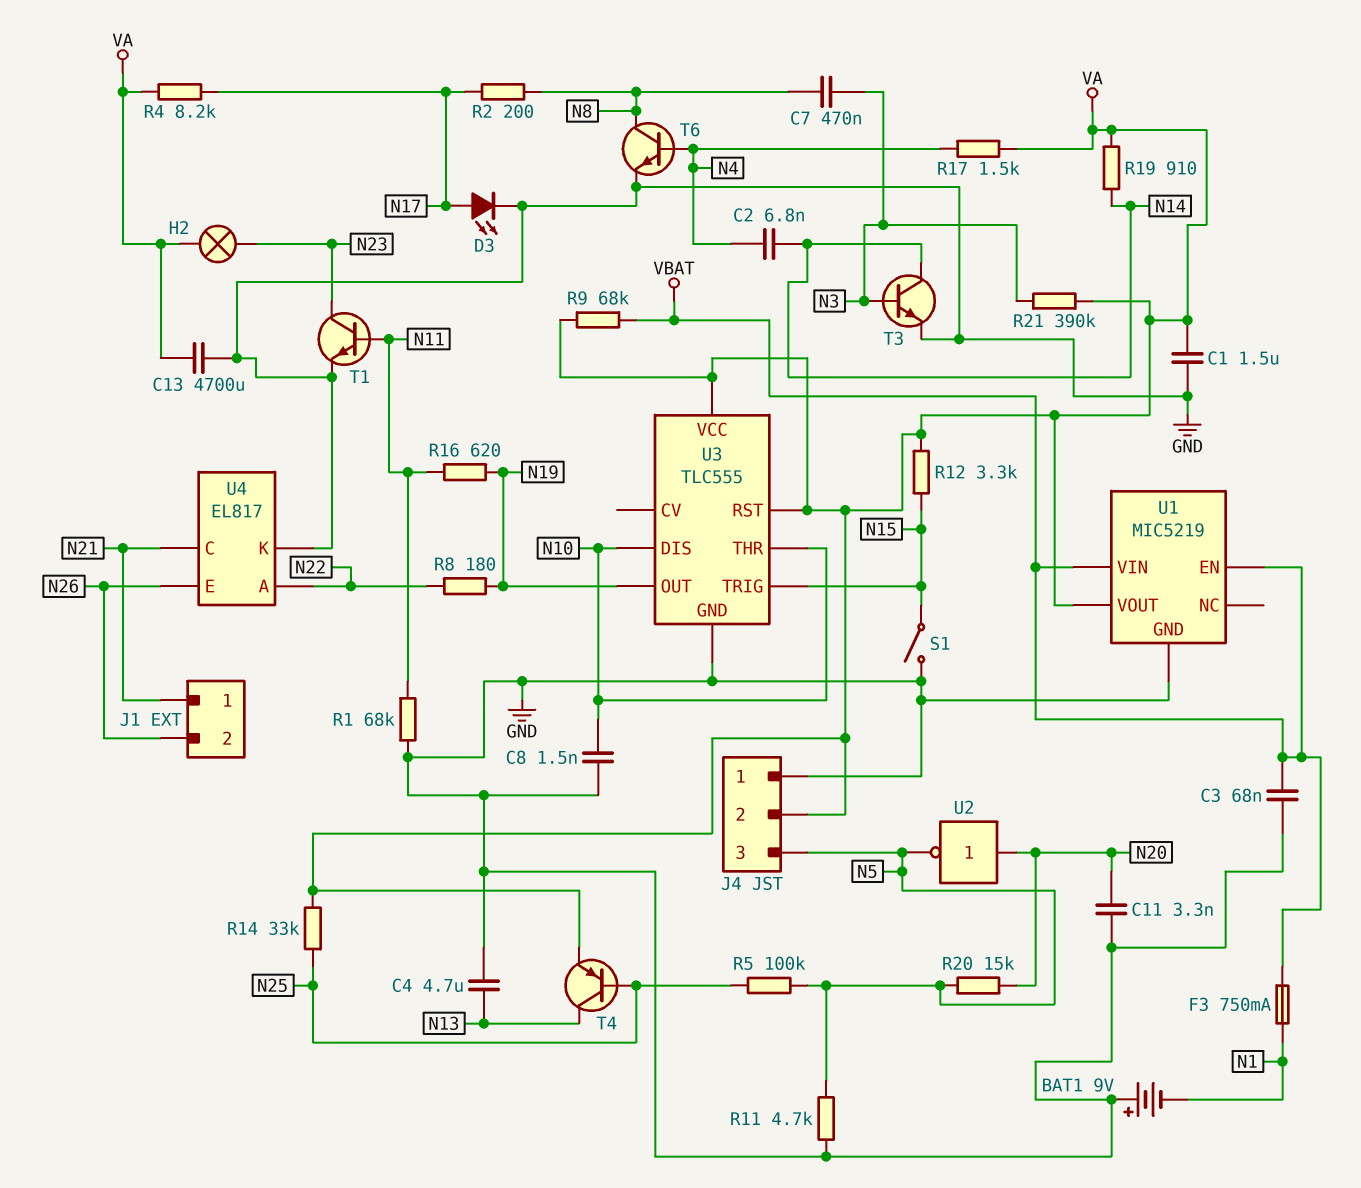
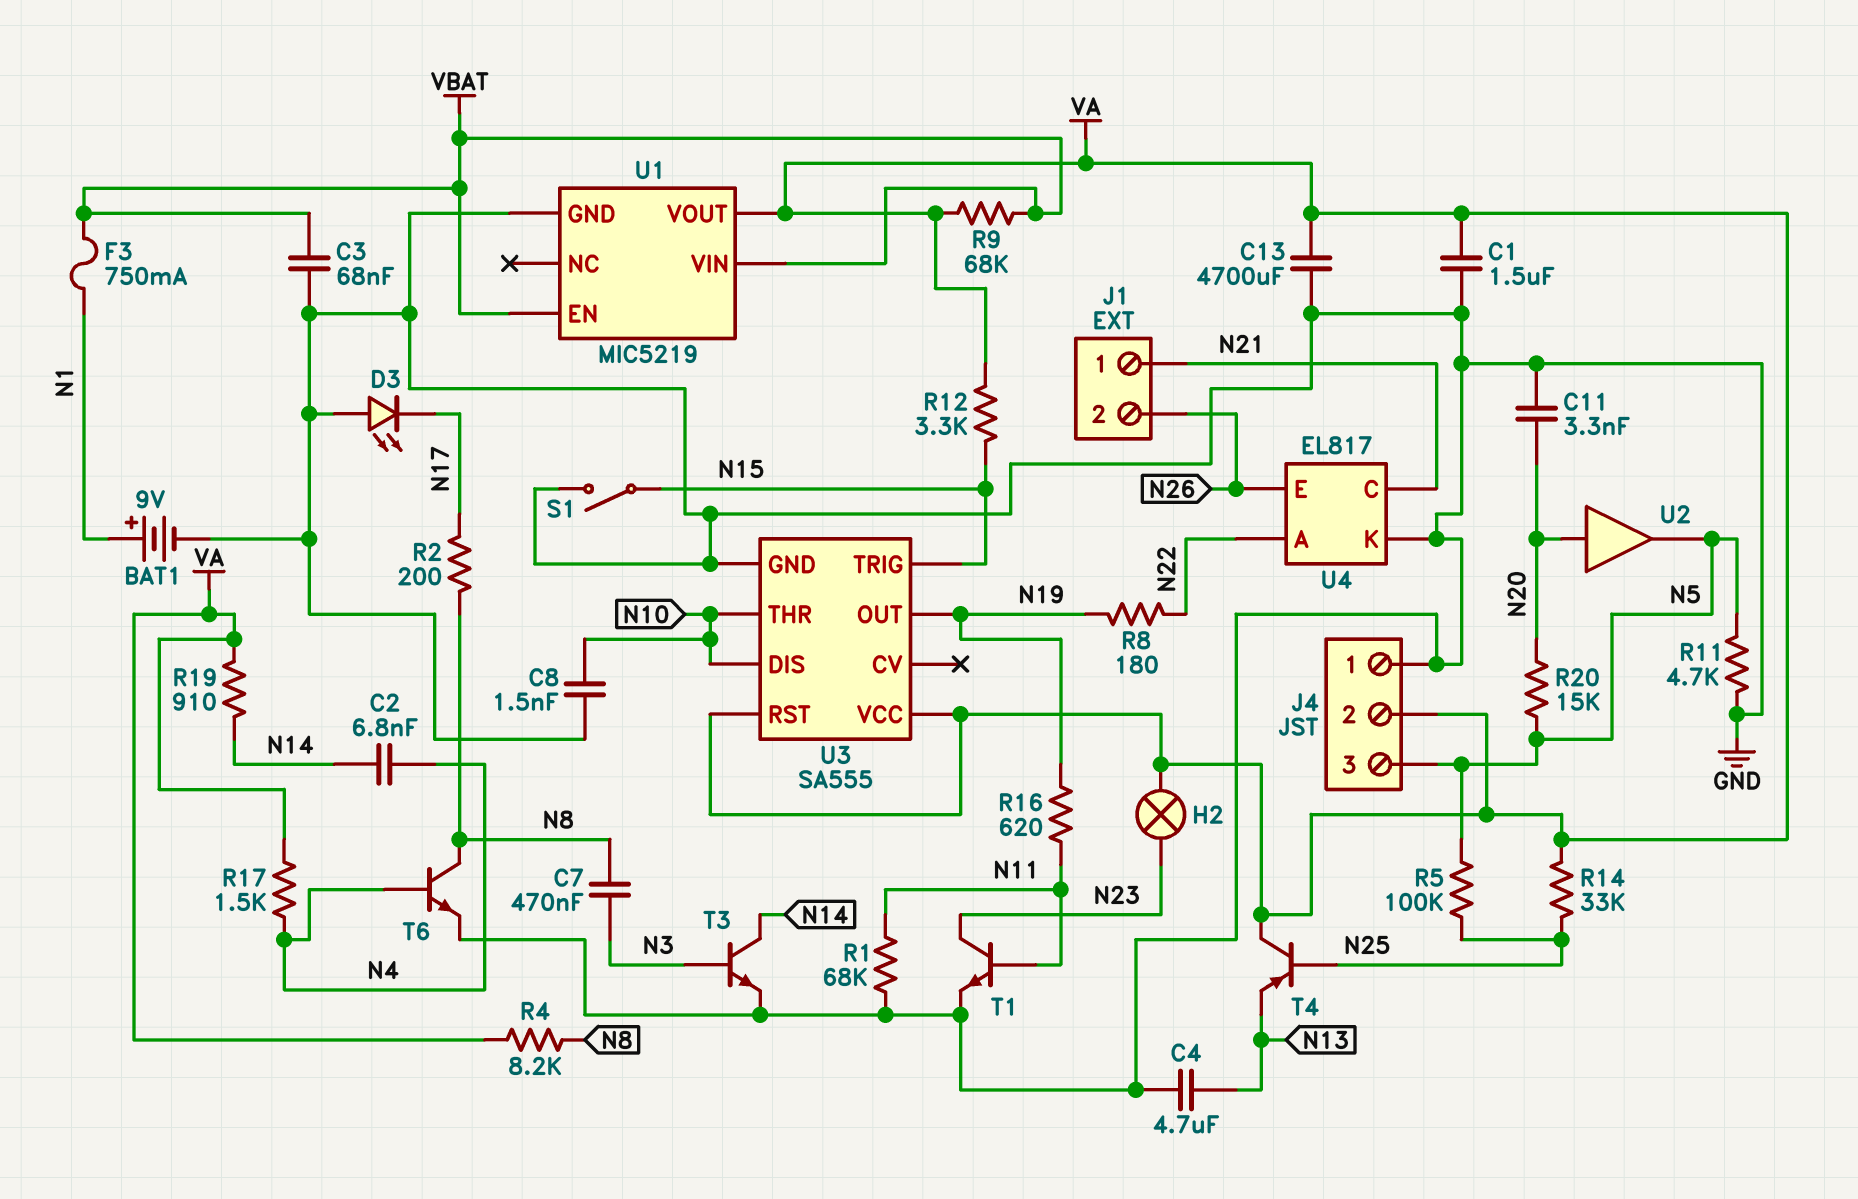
BAT1: 9V (plus GND, minus N1) -> 9V (plus N1, minus GND)
D3: LED (A N17, K GND) -> LED (A GND, K N17)
R4: 8.2k (N17, VA) -> 8.2k (N8, VA)
R21: 390k (N3, VA) -> none
T4: PNP (B N25, C N13, E VA) -> PNP (B N25, C VA, E N13)
U2: NOT (in N20, out N5) -> buffer (in N20, out N5)
U3: TLC555 -> SA555

